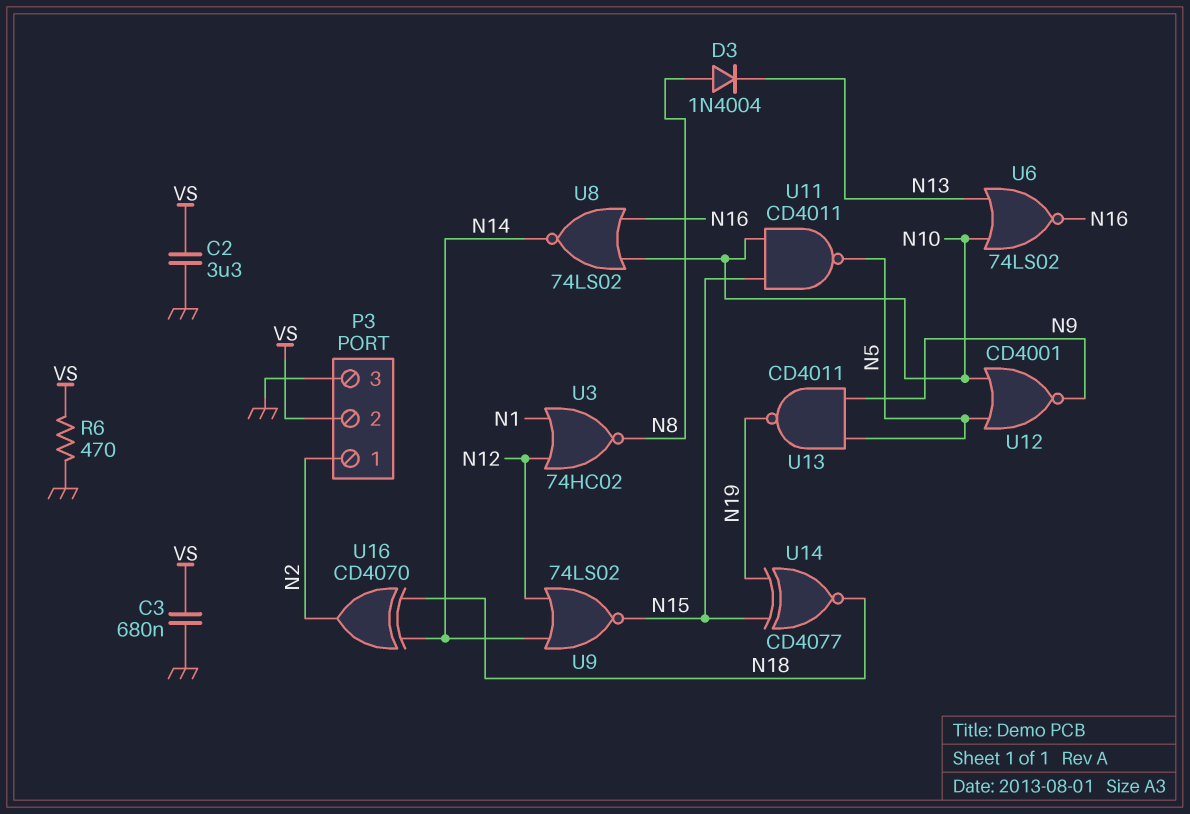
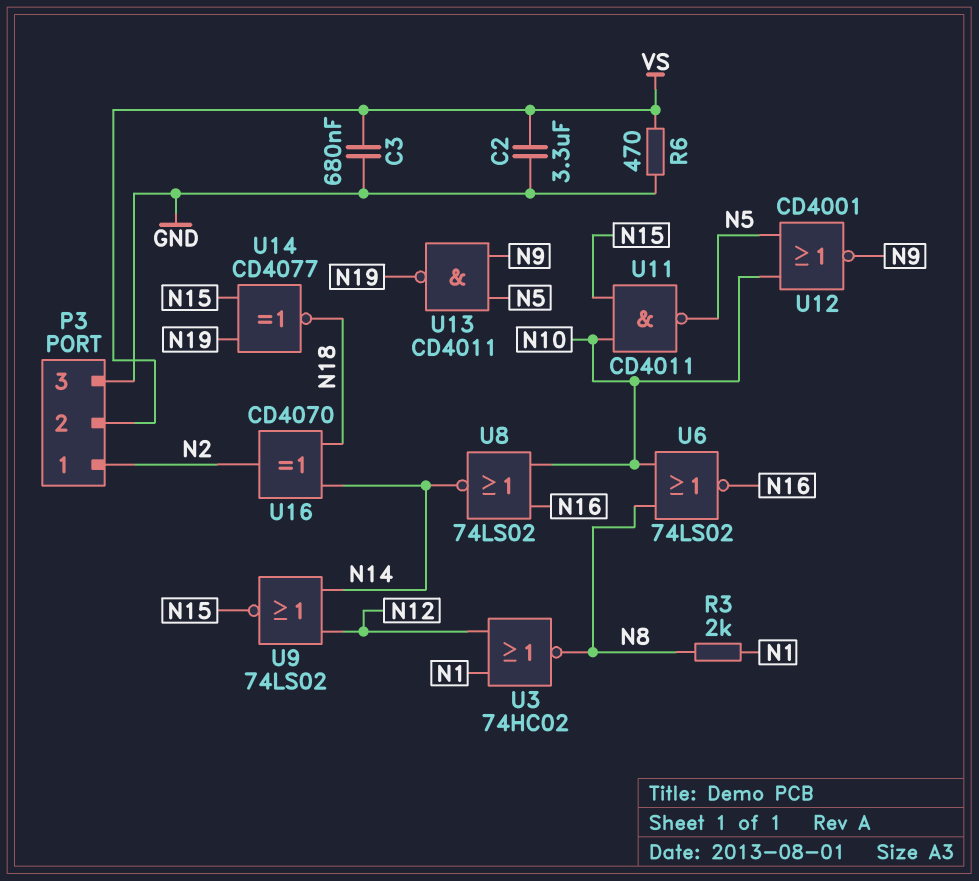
D3: diode 1N4004 (A N8, K N13) -> none
R3: none -> 2k (N1, N8)
U6: NOR 74LS02 (in N10, in N13, out N16) -> NOR 74LS02 (in N8, in N10, out N16)

